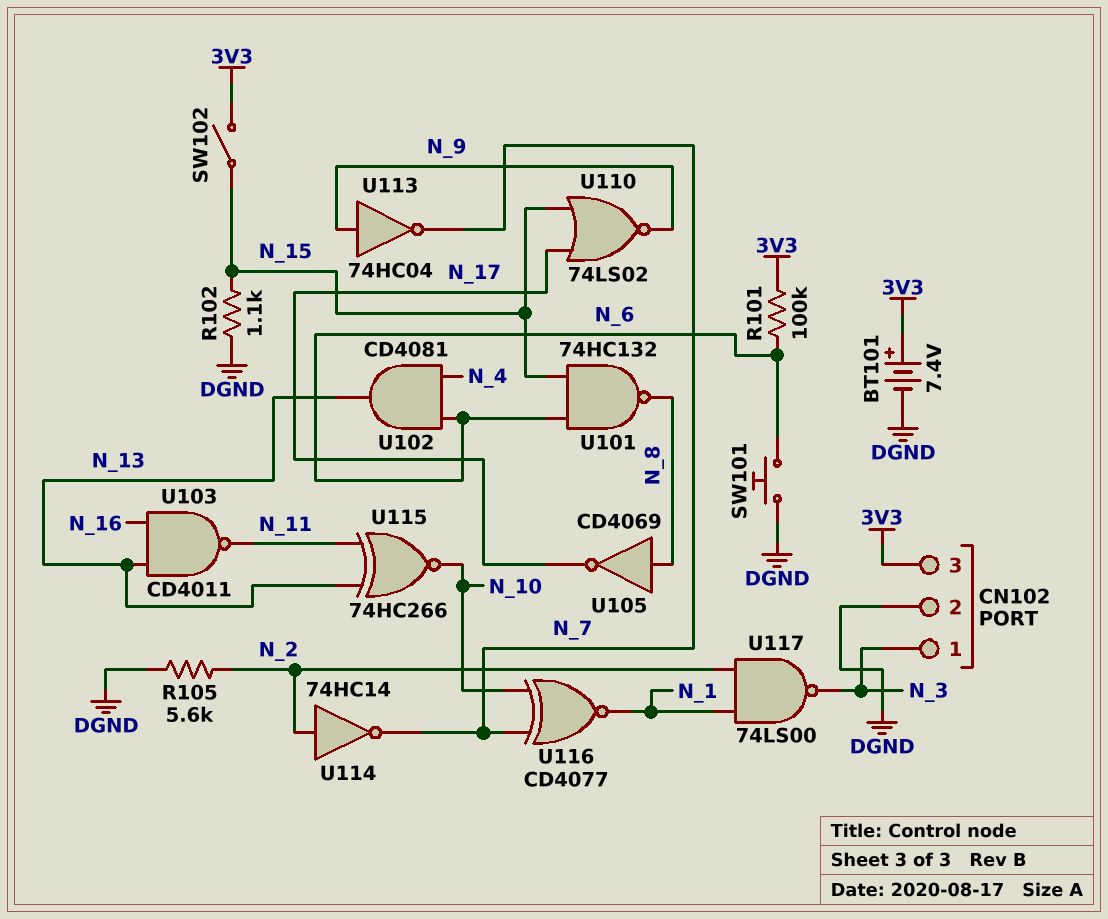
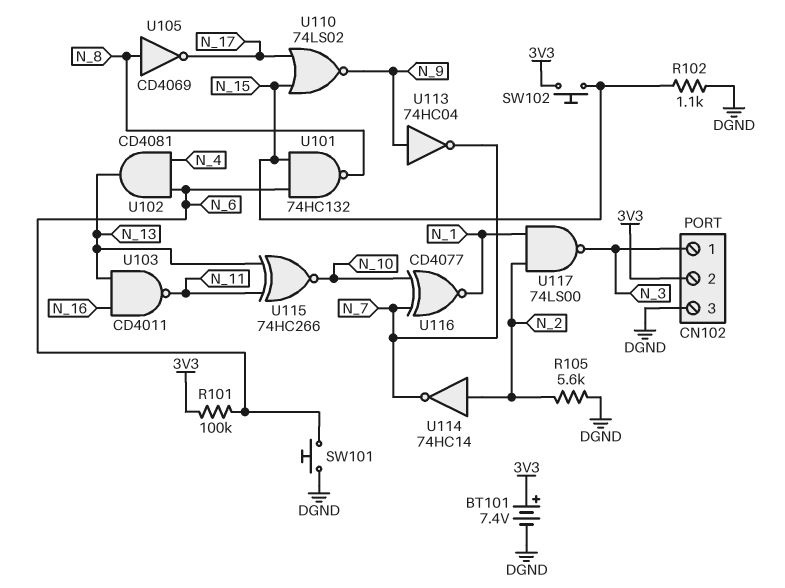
CN102 pin 2: DGND -> 3V3
CN102 pin 3: 3V3 -> DGND
SW102: switch (3V3, N_15) -> button (3V3, N_15)

